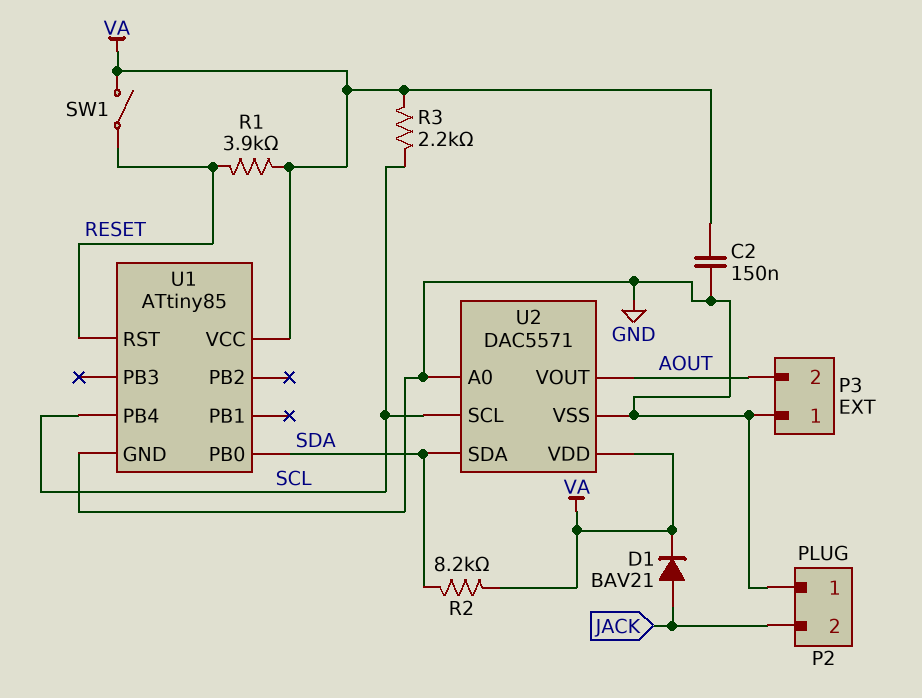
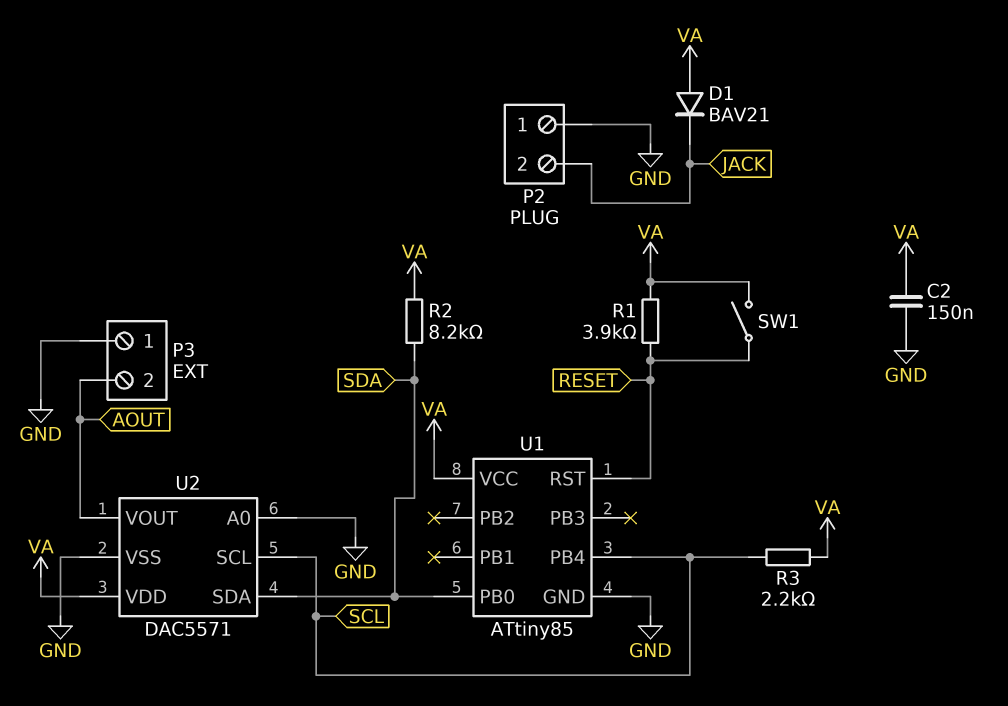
D1: diode BAV21 (A JACK, K VA) -> diode BAV21 (A VA, K JACK)

